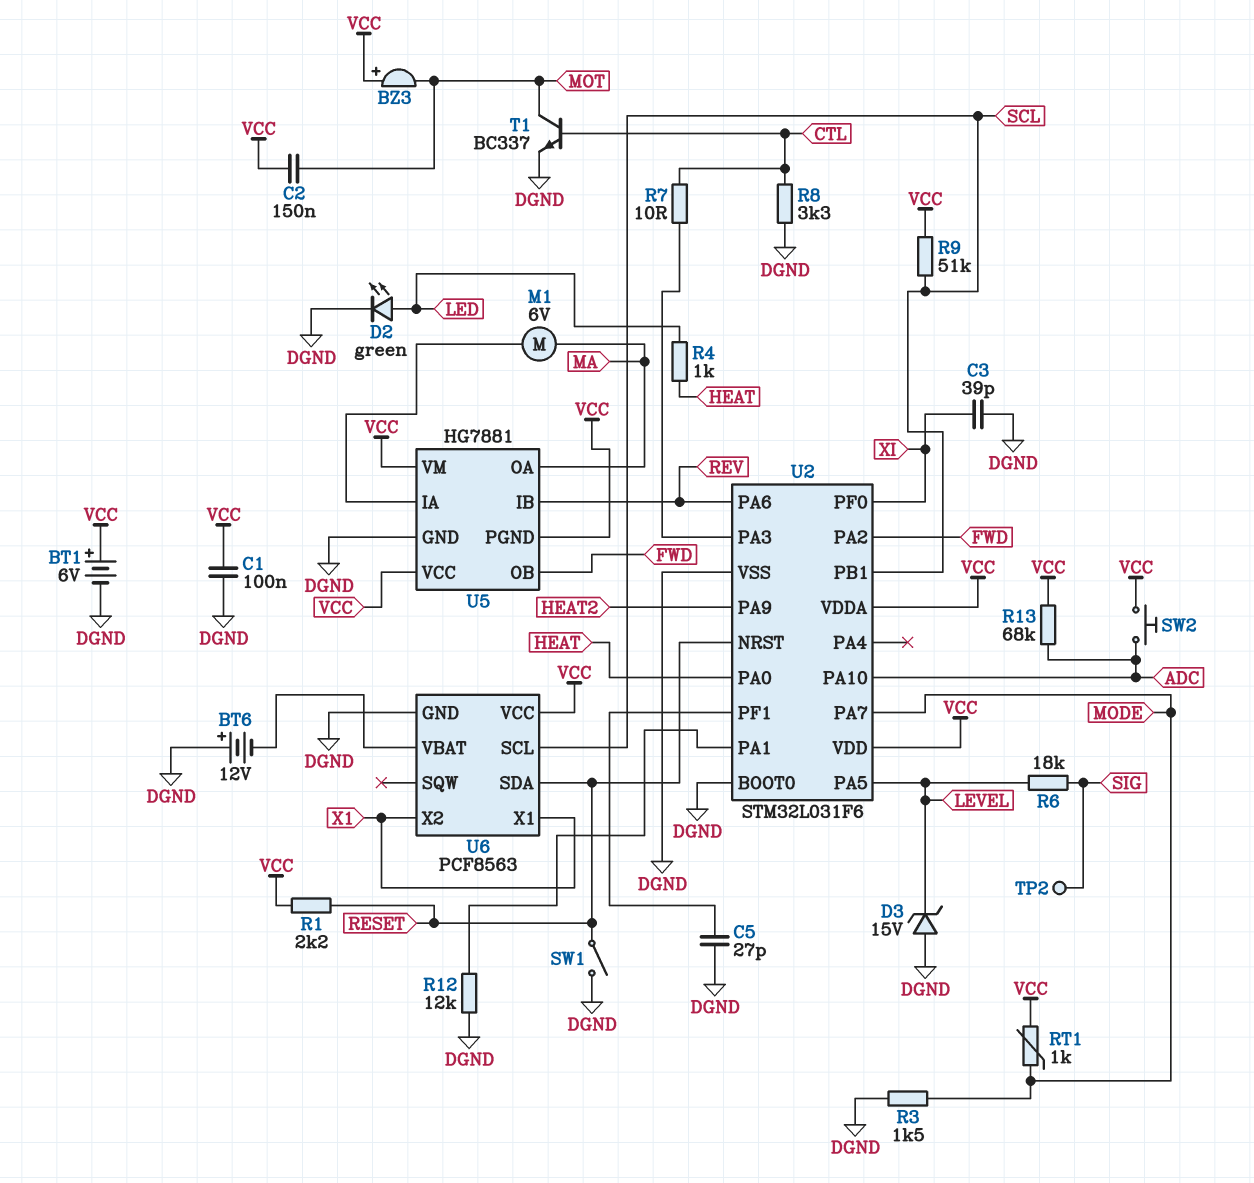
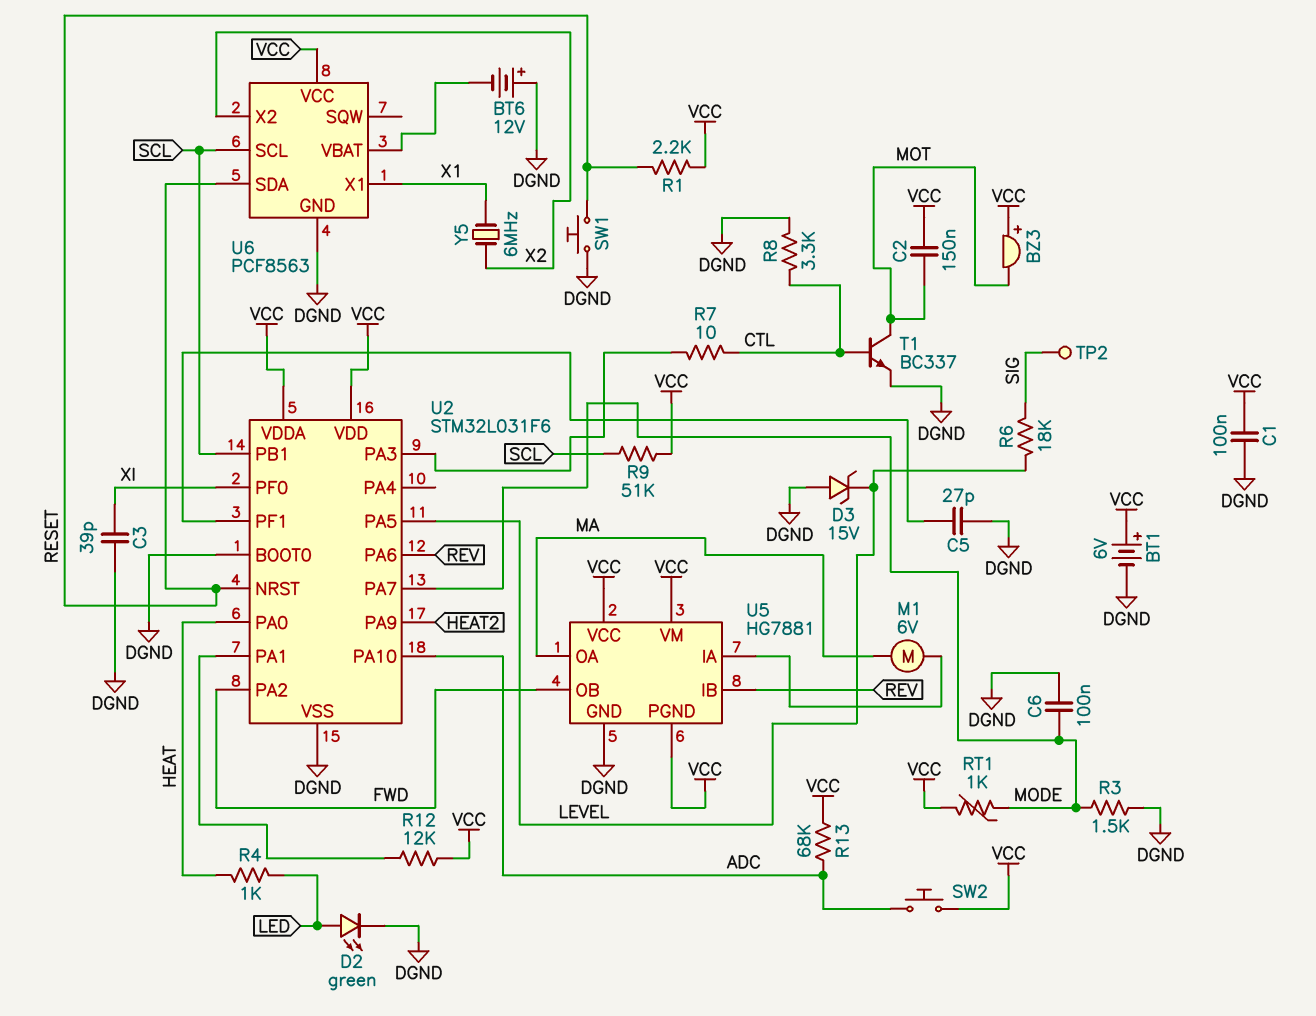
C6: none -> 100nF (DGND, MODE)
R12: 12k (DGND, U2/PA1) -> 12k (U2/PA1, VCC)
SW1: switch (DGND, RESET) -> button (DGND, RESET)
U6 pin X2: X1 -> X2
Y5: none -> 6MHz (X1, X2)

